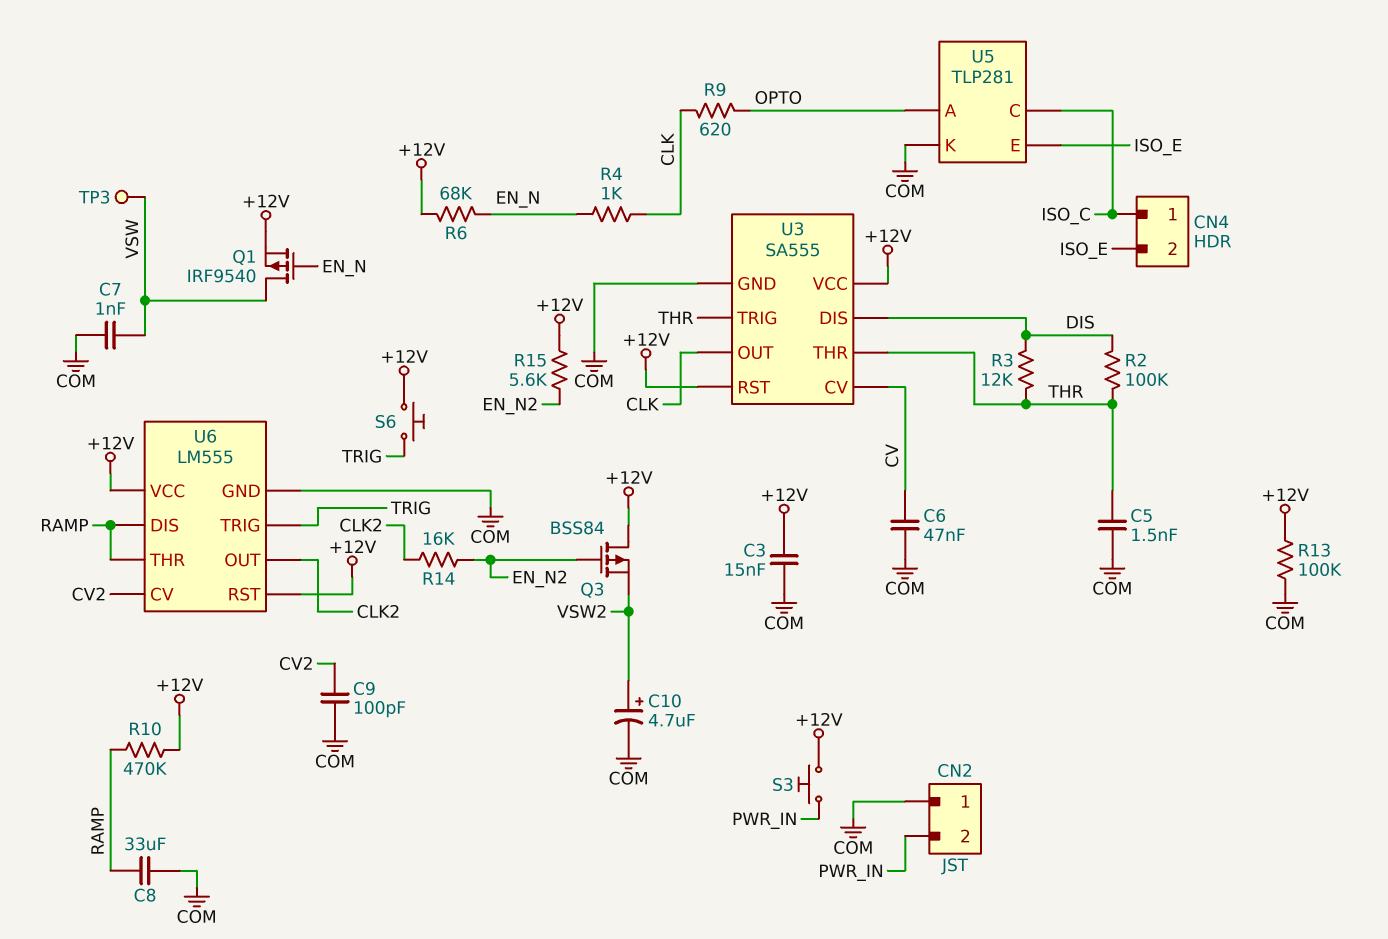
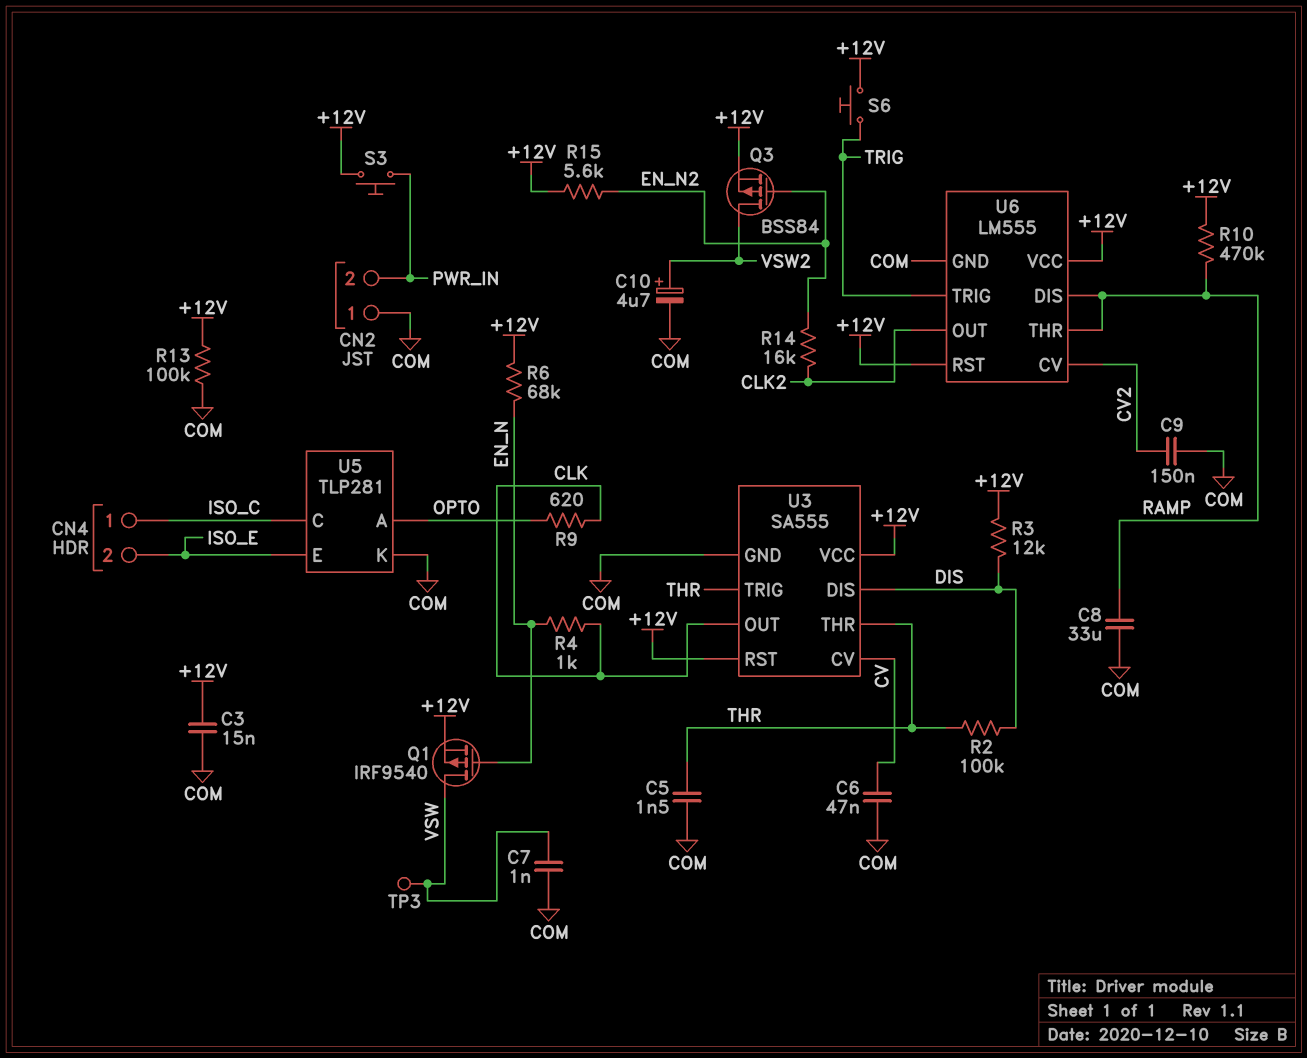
C9: 100pF (COM, CV2) -> 150nF (COM, CV2)
Q3: PMOS BSS84 (G EN_N2, D +12V, S VSW2) -> PMOS BSS84 (G EN_N2, D VSW2, S +12V)
R3: 12k (DIS, THR) -> 12k (+12V, DIS)

